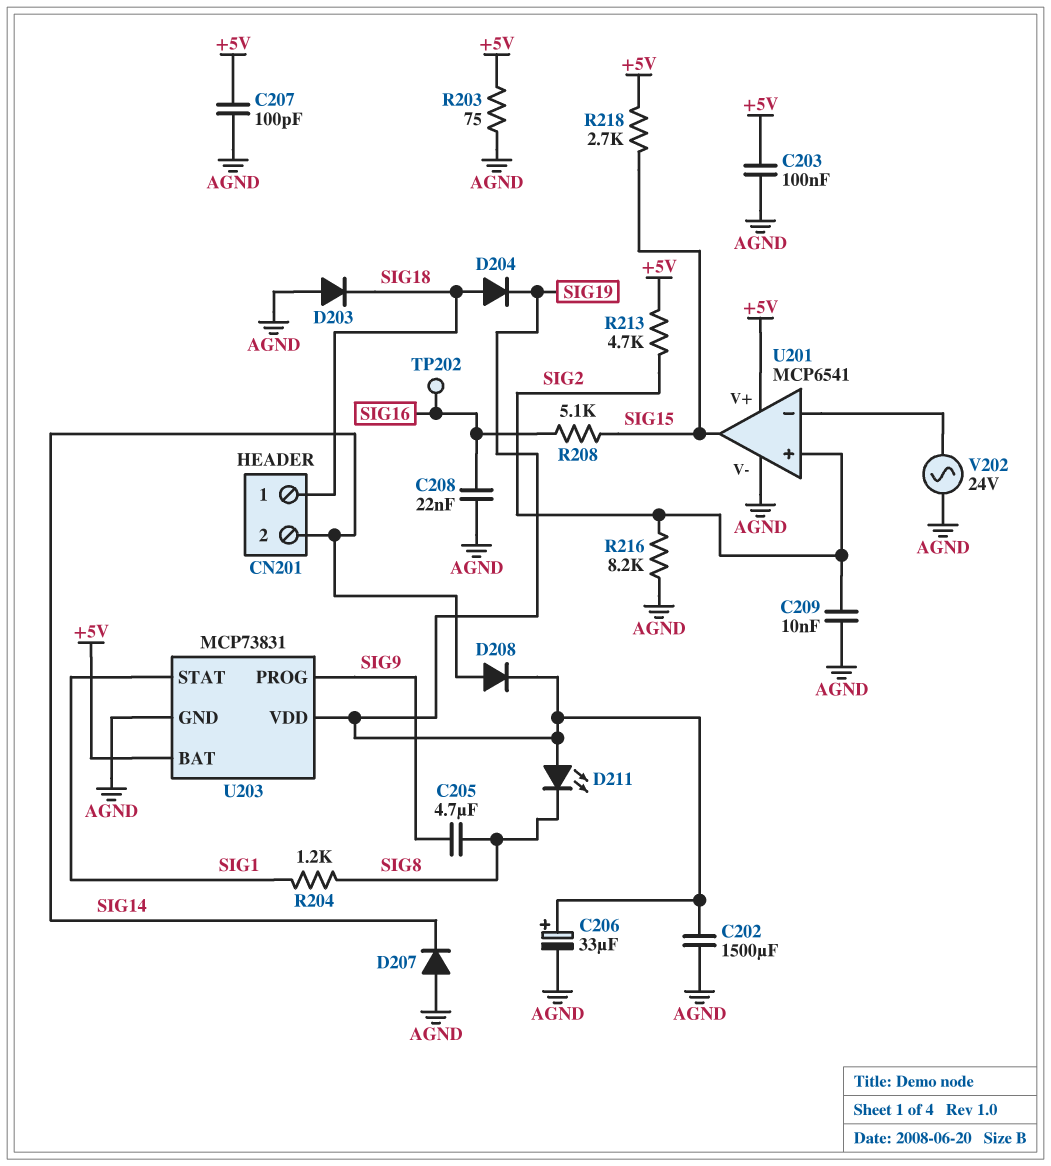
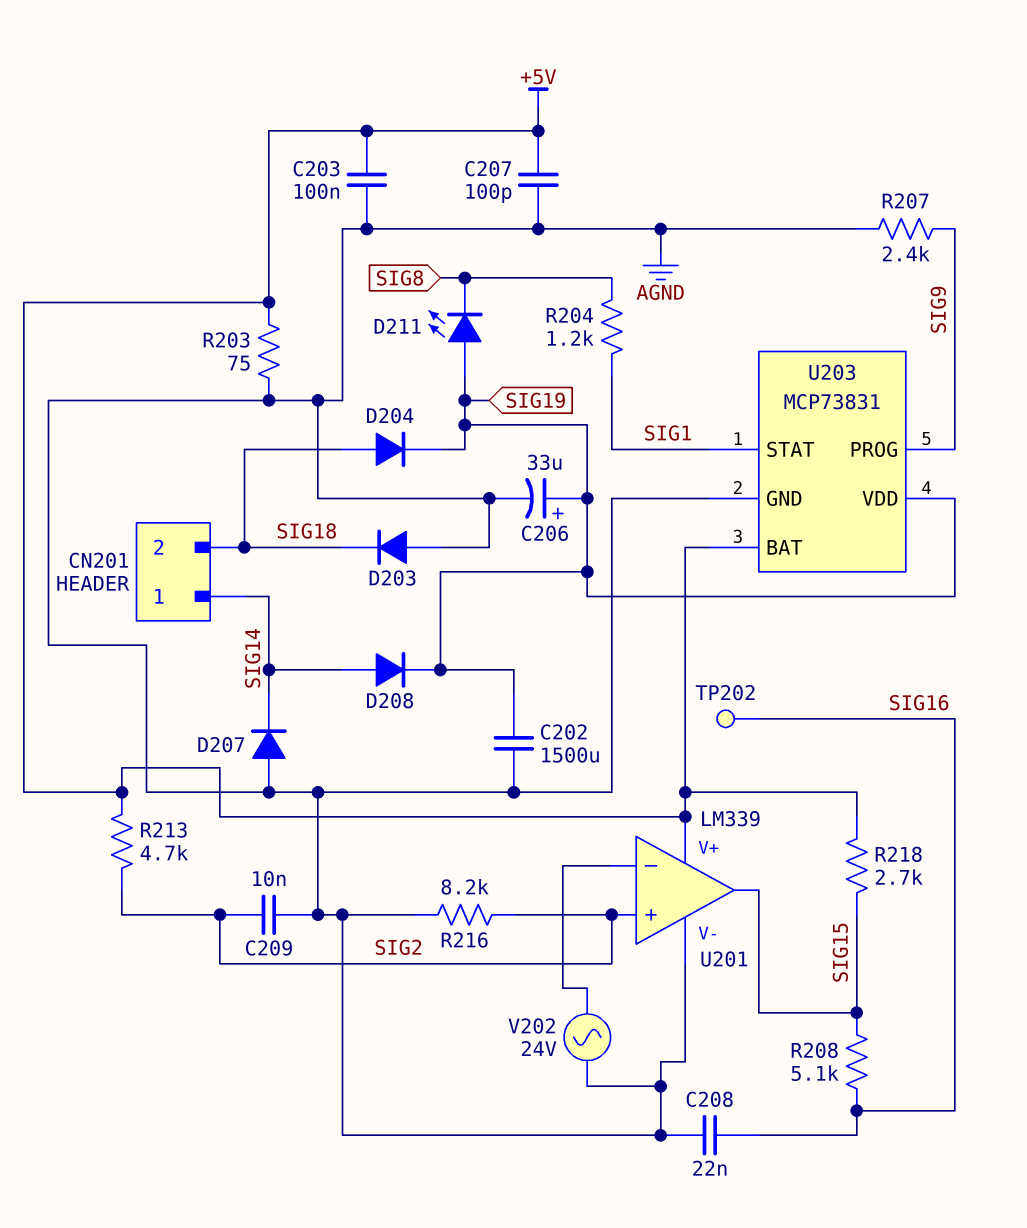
C205: 4.7uF (SIG8, SIG9) -> none
CN201 pin 1: SIG18 -> SIG14
CN201 pin 2: SIG14 -> SIG18
R207: none -> 2.4k (AGND, SIG9)
U201: MCP6541 -> LM339

